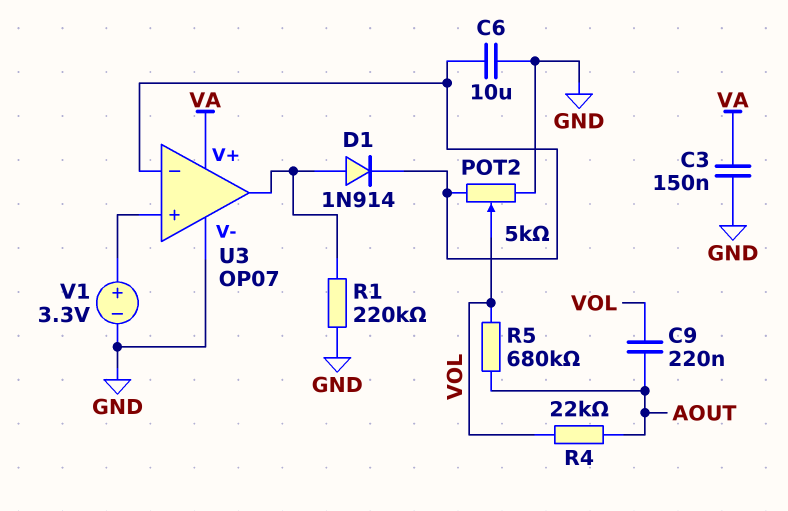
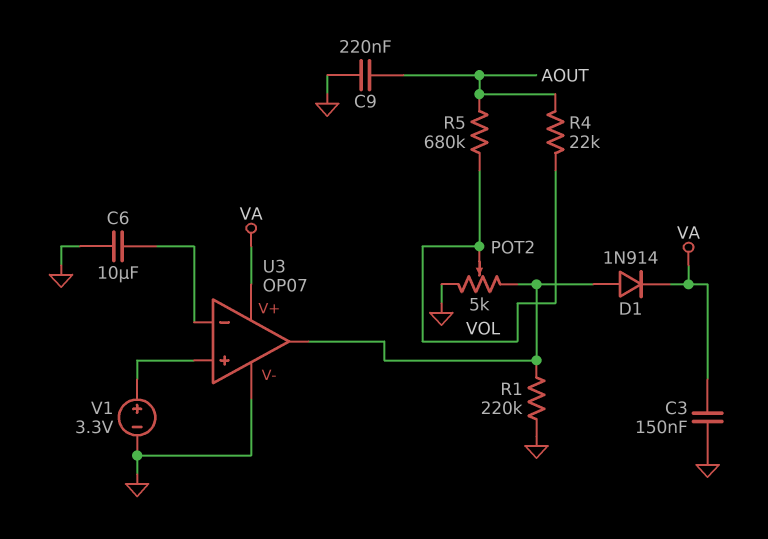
C9: 220nF (AOUT, VOL) -> 220nF (AOUT, GND)
D1: diode 1N914 (A U3/out, K U3/in-) -> diode 1N914 (A U3/out, K VA)
POT2: 5k (GND, U3/in-, wiper VOL) -> 5k (GND, U3/out, wiper VOL)

